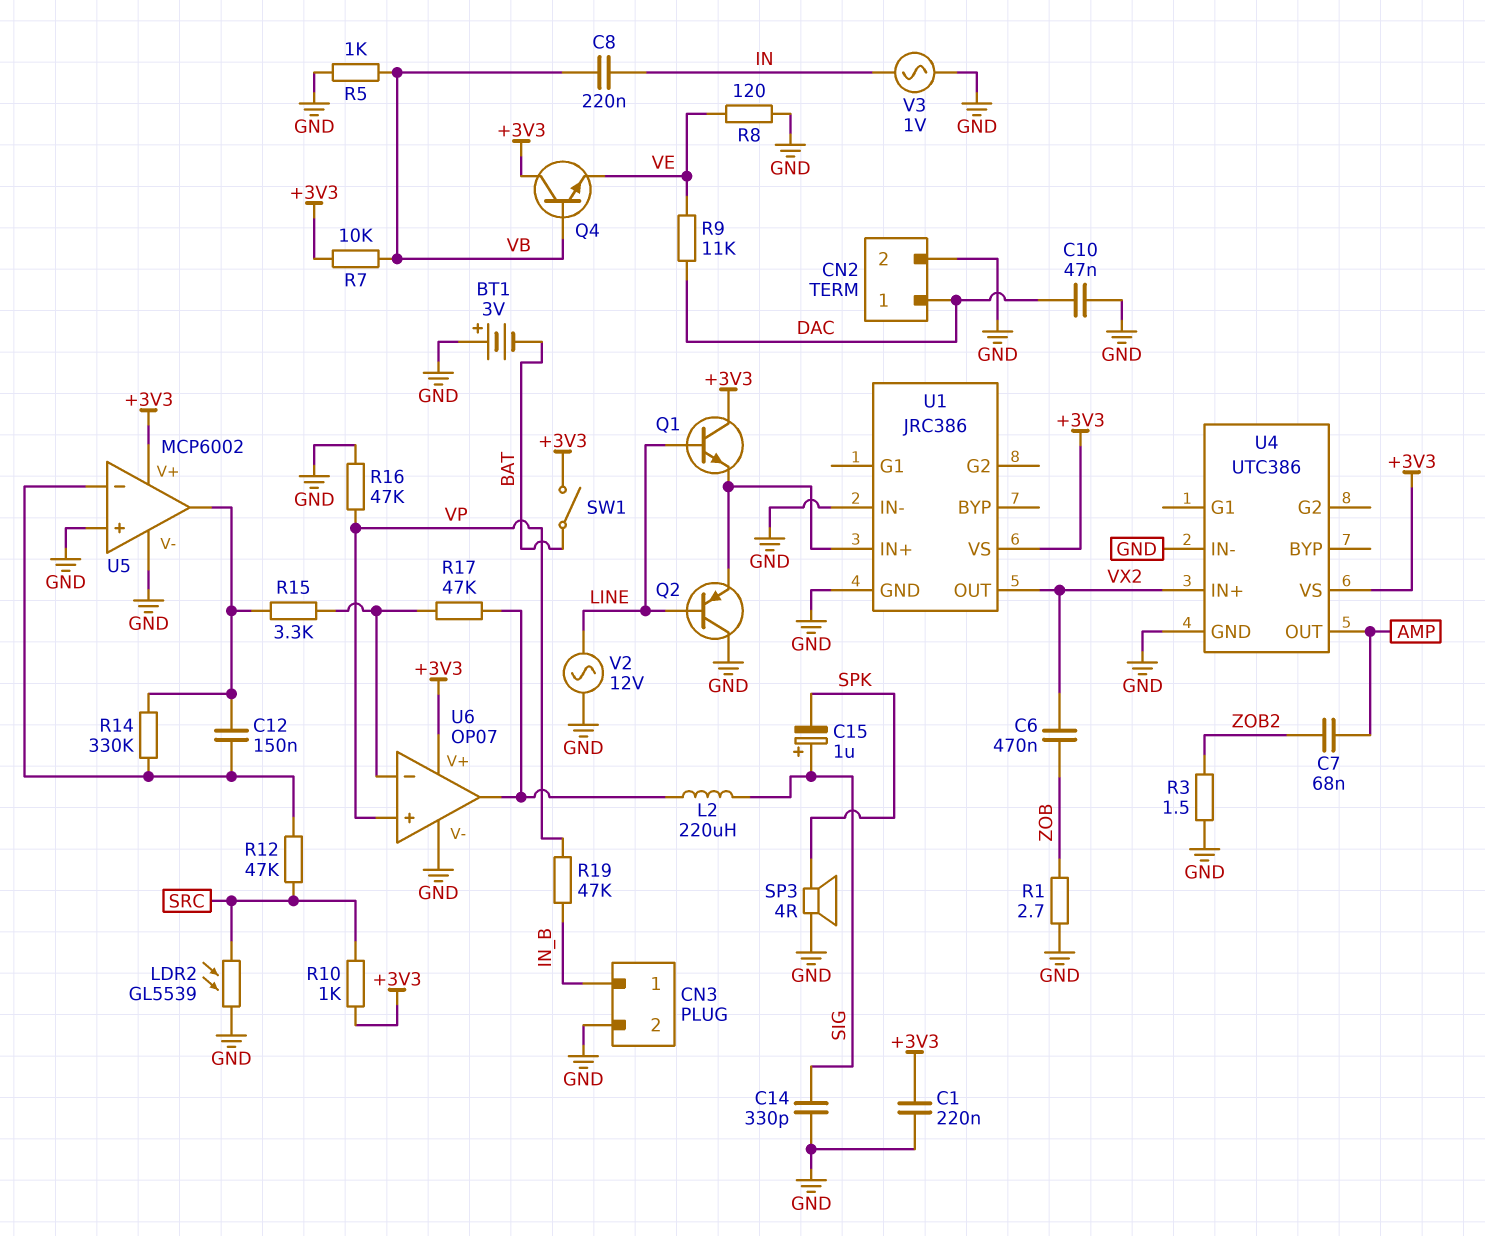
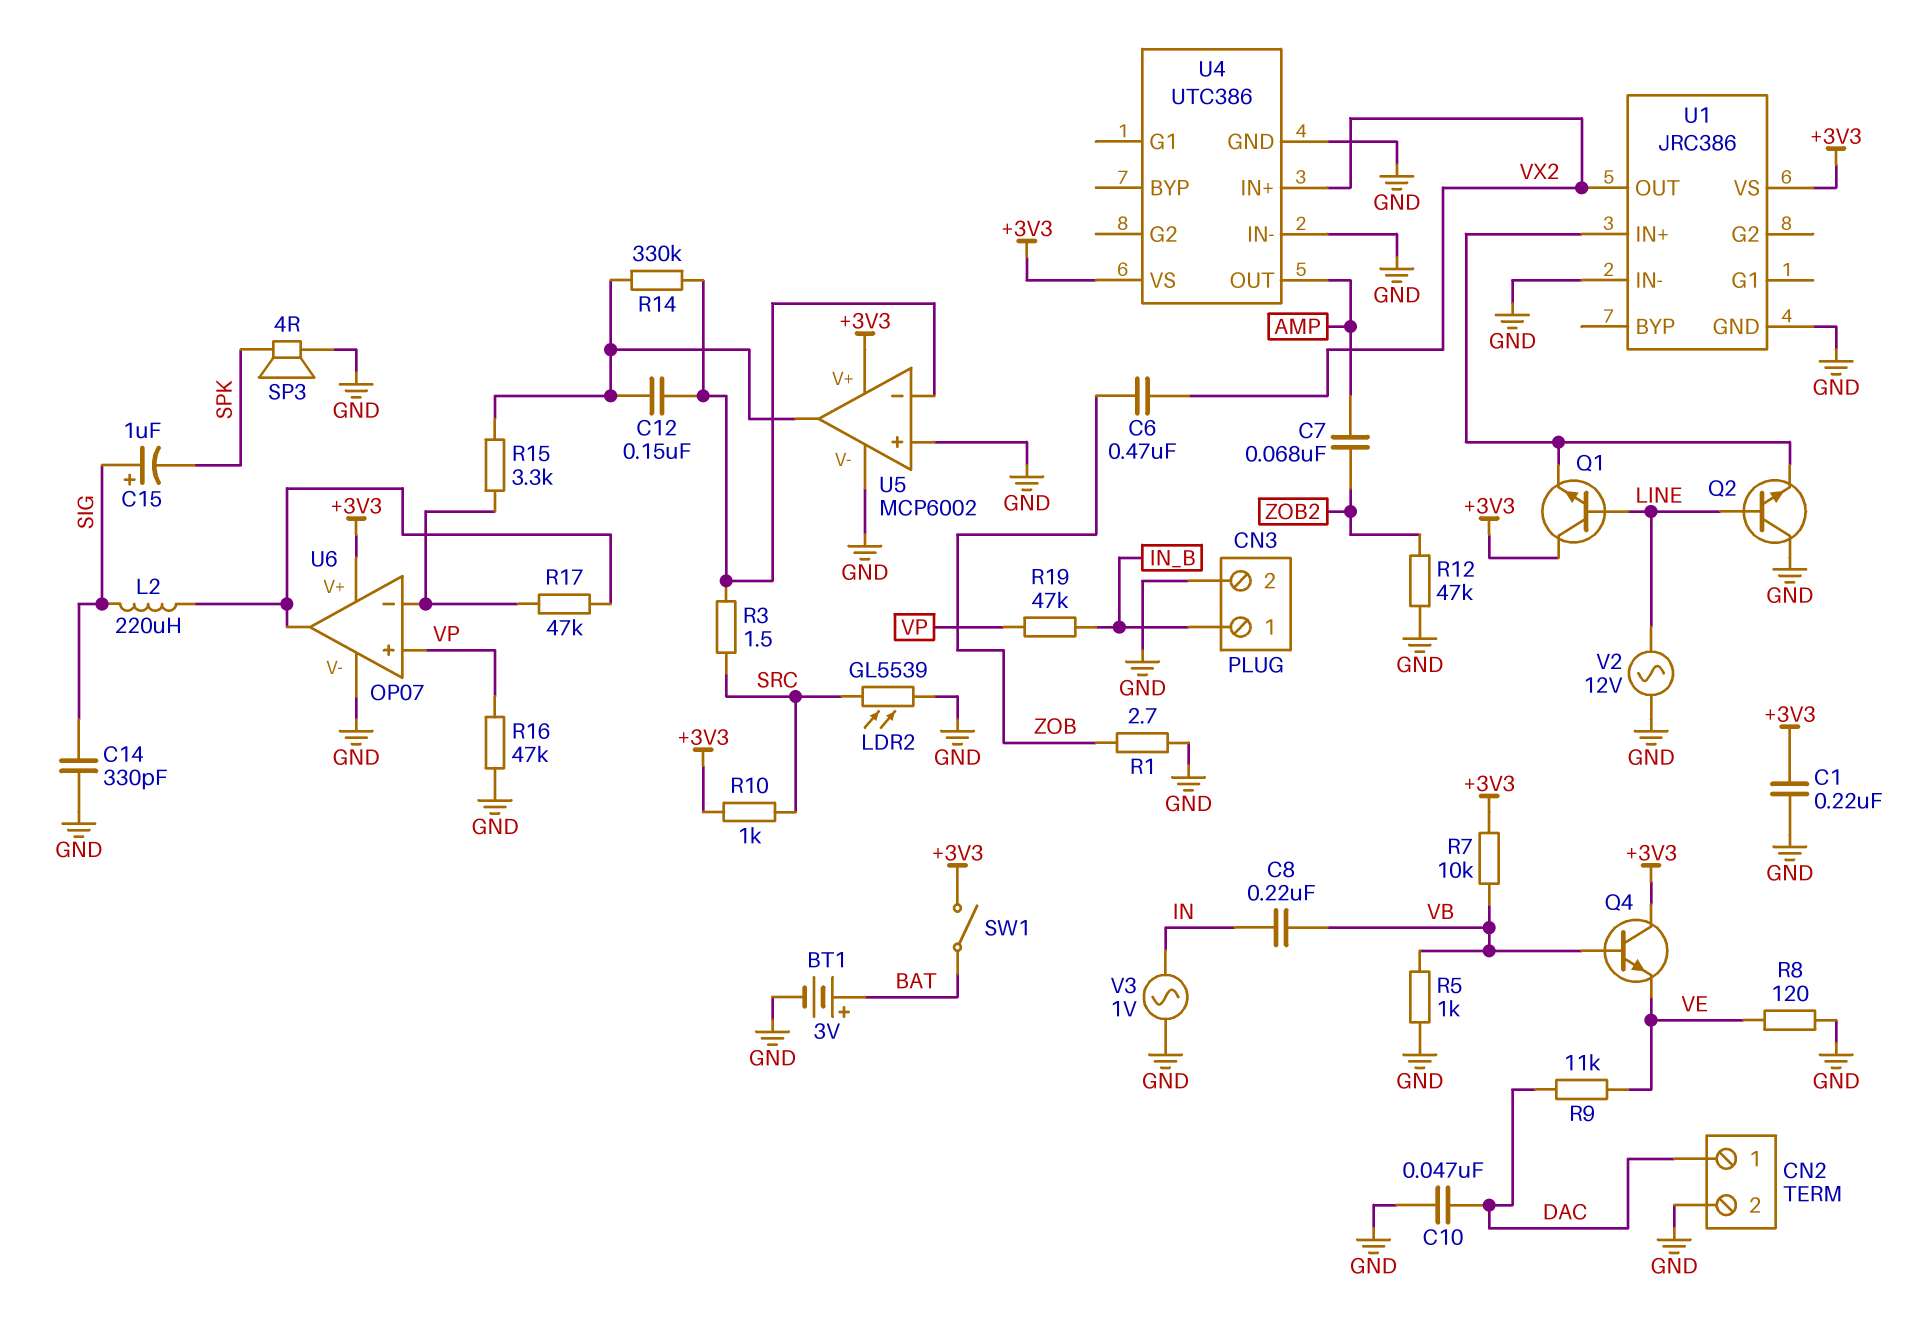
BT1: 3V (plus GND, minus BAT) -> 3V (plus BAT, minus GND)
Q2: PNP (B LINE, C GND, E U1/IN+) -> NPN (B LINE, C GND, E U1/IN+)
R3: 1.5 (GND, ZOB2) -> 1.5 (SRC, U5/in-)
R12: 47k (SRC, U5/in-) -> 47k (GND, ZOB2)

